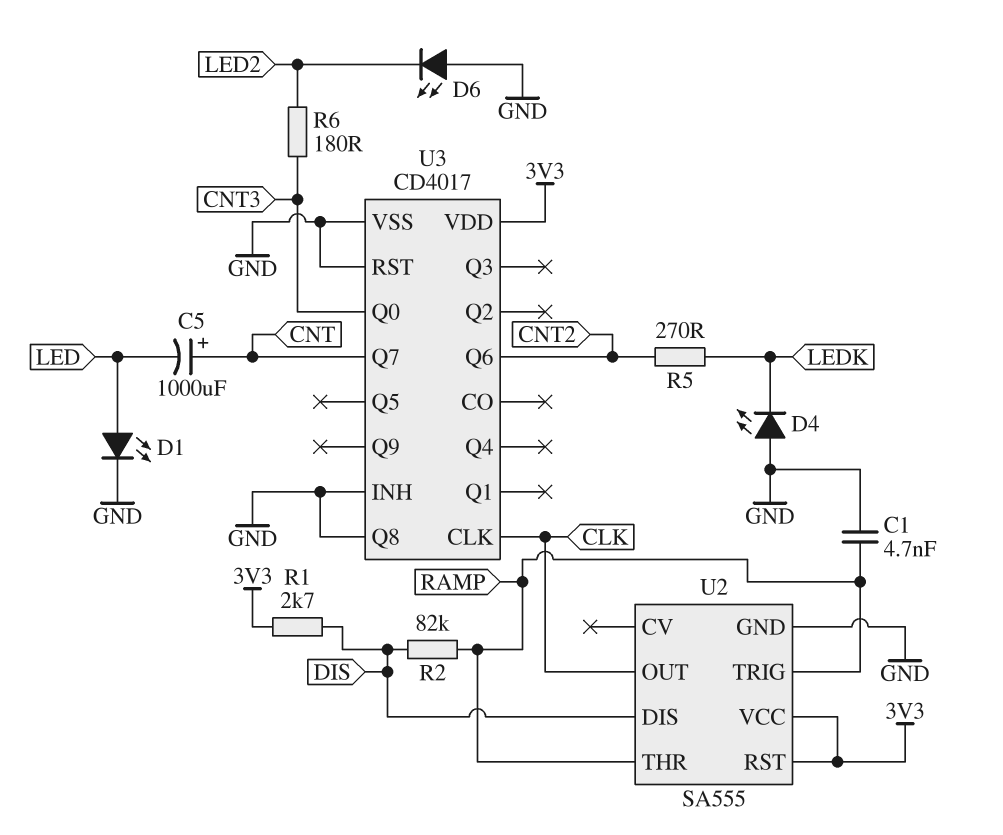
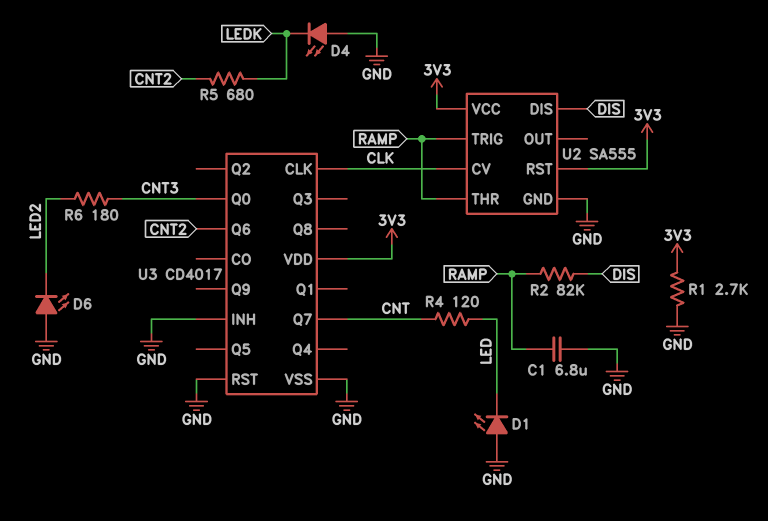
C1: 4.7nF (GND, RAMP) -> 6.8uF (GND, RAMP)
C5: 1000uF (plus CNT, minus LED) -> none
D1: LED (A LED, K GND) -> LED (A GND, K LED)
R1: 2.7k (3V3, DIS) -> 2.7k (3V3, GND)
R4: none -> 120 (CNT, LED)
R5: 270 (CNT2, LEDK) -> 680 (CNT2, LEDK)
U2 pin CV: none -> CLK
U2 pin OUT: CLK -> none
U3 pin Q8: GND -> none

